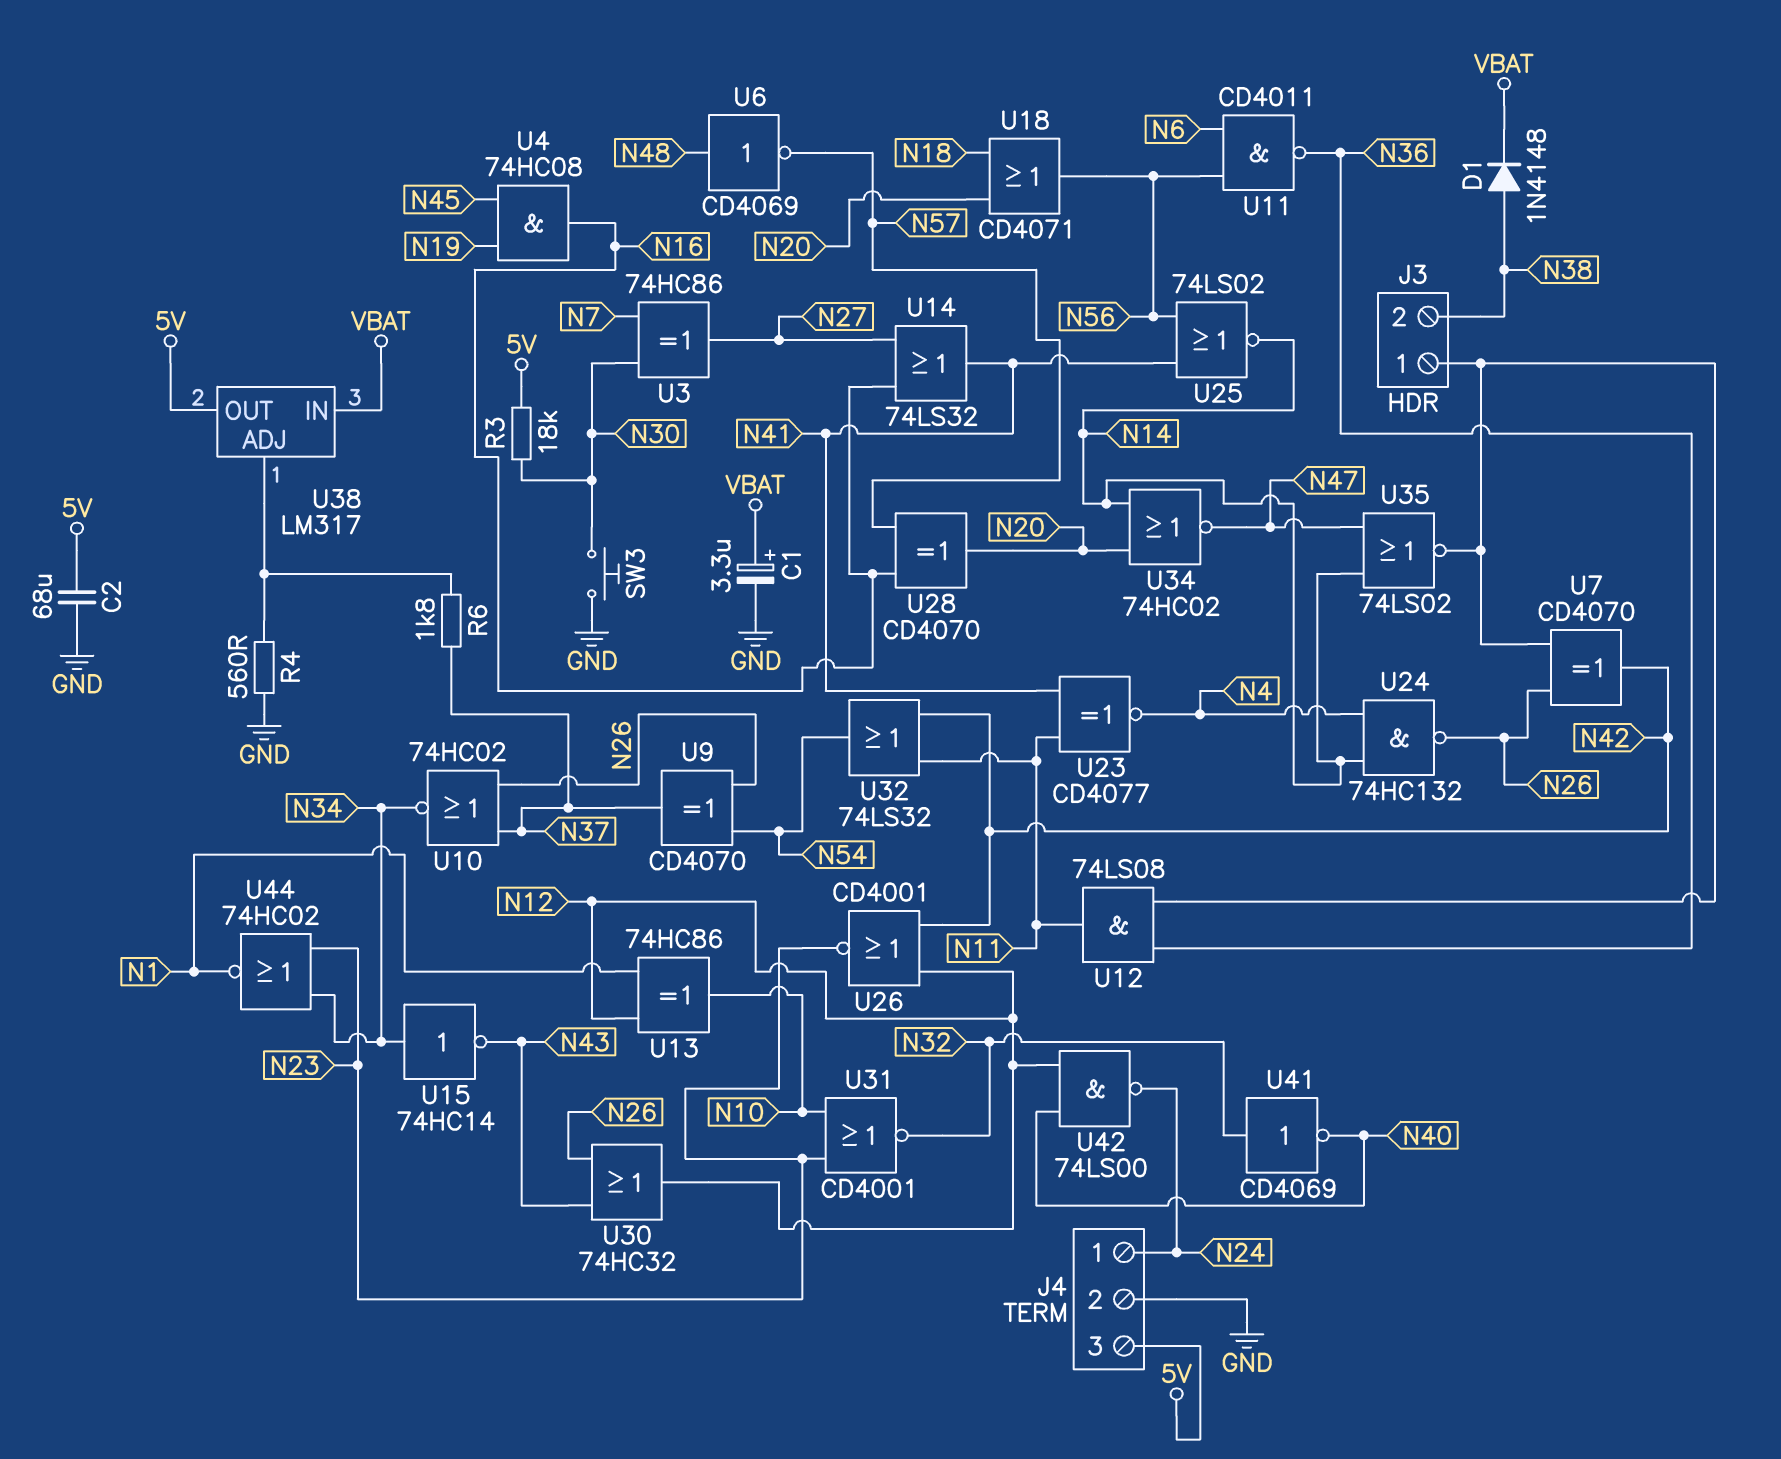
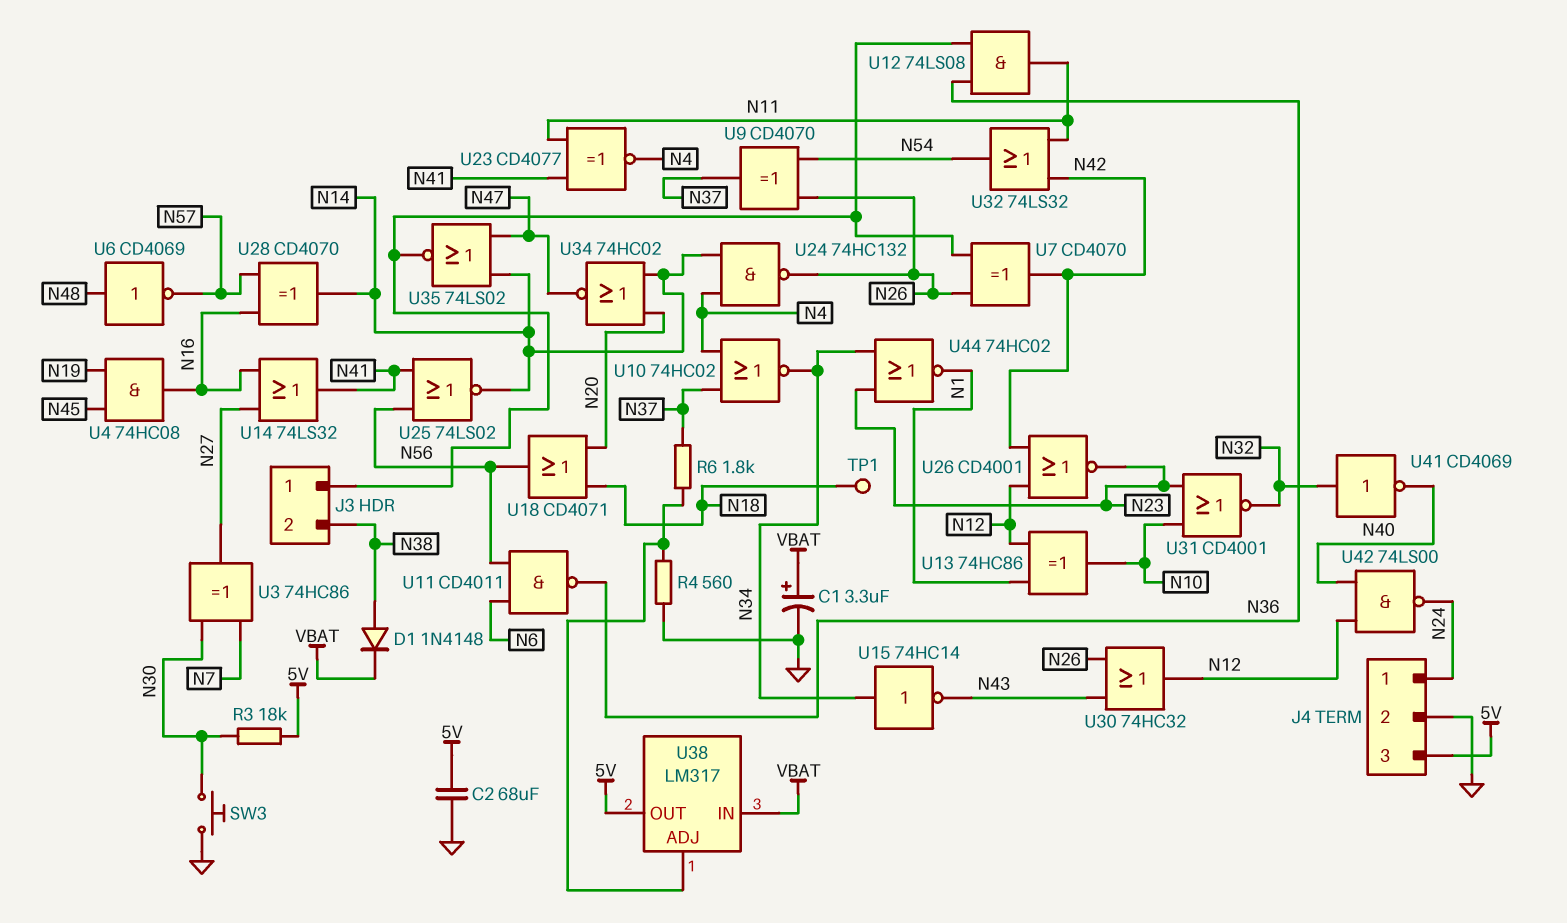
TP1: none -> test point (N18)
U10: NOR 74HC02 (in N26, in N37, out N34) -> NOR 74HC02 (in N4, in N37, out N34)
U28: XOR CD4070 (in N16, in N57, out N20) -> XOR CD4070 (in N16, in N57, out N14)

